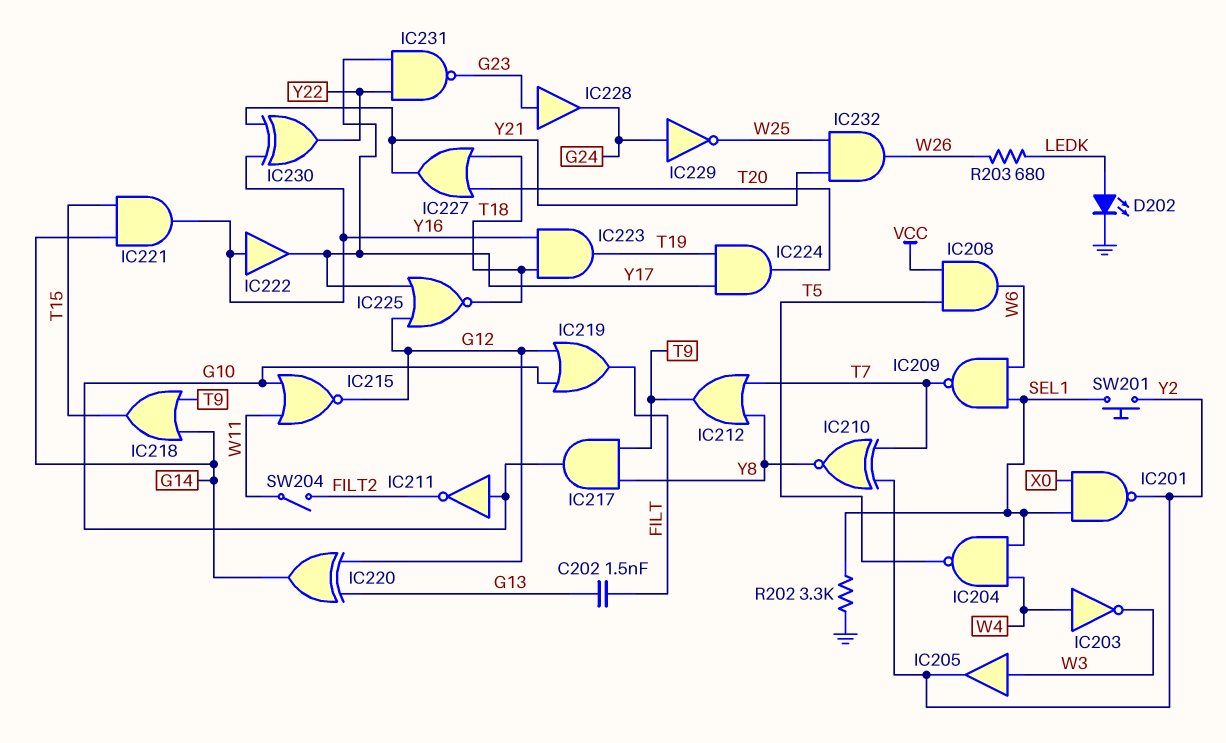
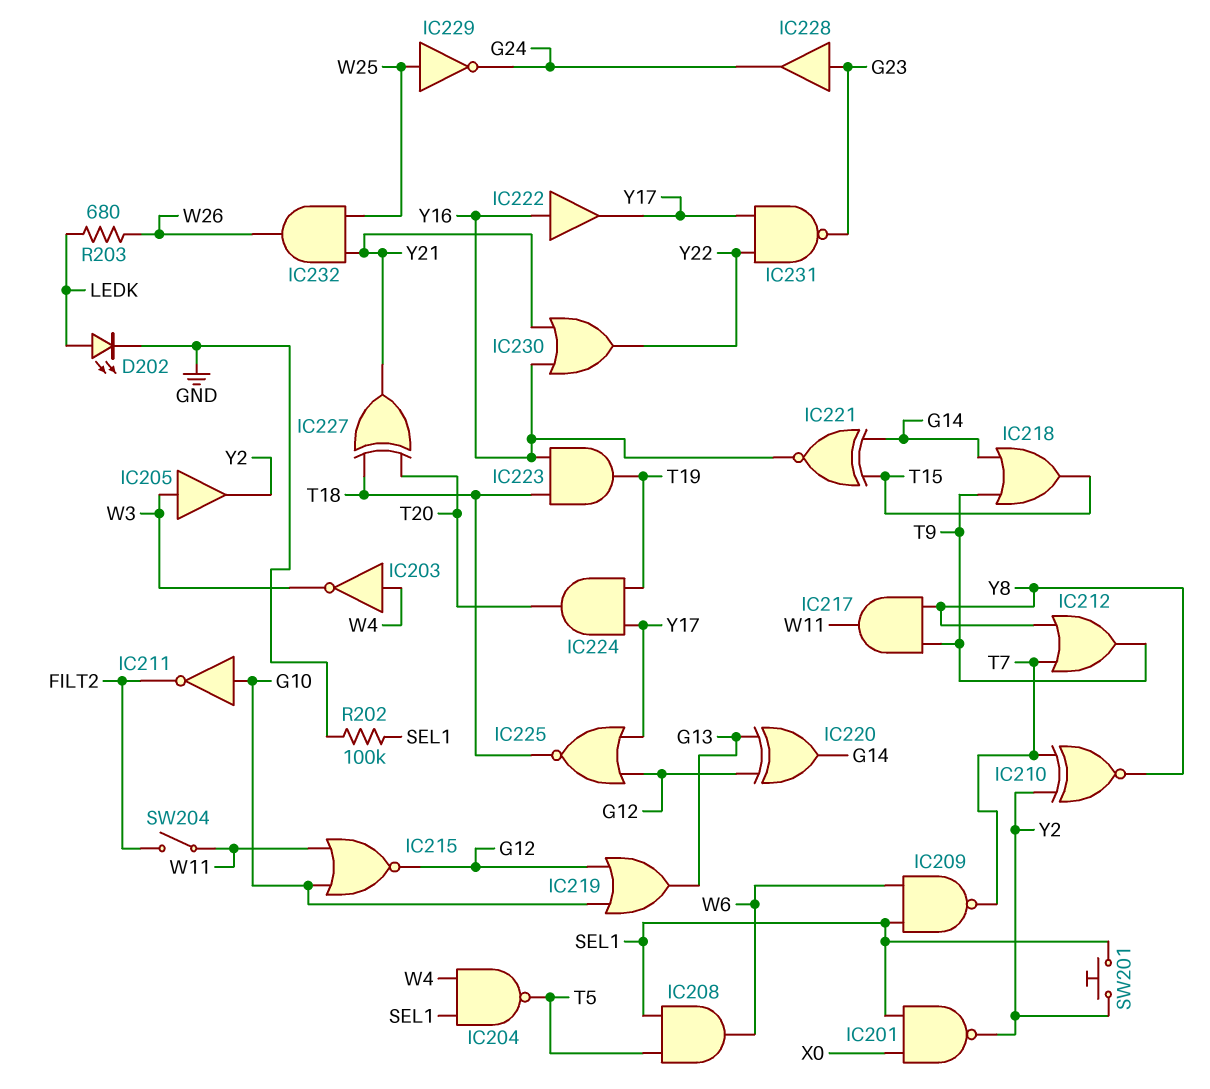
C202: 1.5nF (FILT, G13) -> none
IC208: AND (in T5, in VCC, out W6) -> AND (in SEL1, in T5, out W6)
IC217: AND (in T9, in Y8, out G10) -> AND (in T9, in Y8, out W11)
IC219: OR (in G10, in G12, out FILT) -> OR (in G10, in G12, out G13)
IC221: AND (in G14, in T15, out Y16) -> XNOR (in G14, in T15, out Y16)
IC227: OR (in T18, in T20, out Y21) -> XOR (in T18, in T20, out Y21)
IC229: NOT (in G24, out W25) -> NOT (in W25, out G24)
IC230: XOR (in Y16, in Y21, out Y22) -> OR (in Y16, in Y21, out Y22)
R202: 3.3k (GND, SEL1) -> 100k (GND, SEL1)

